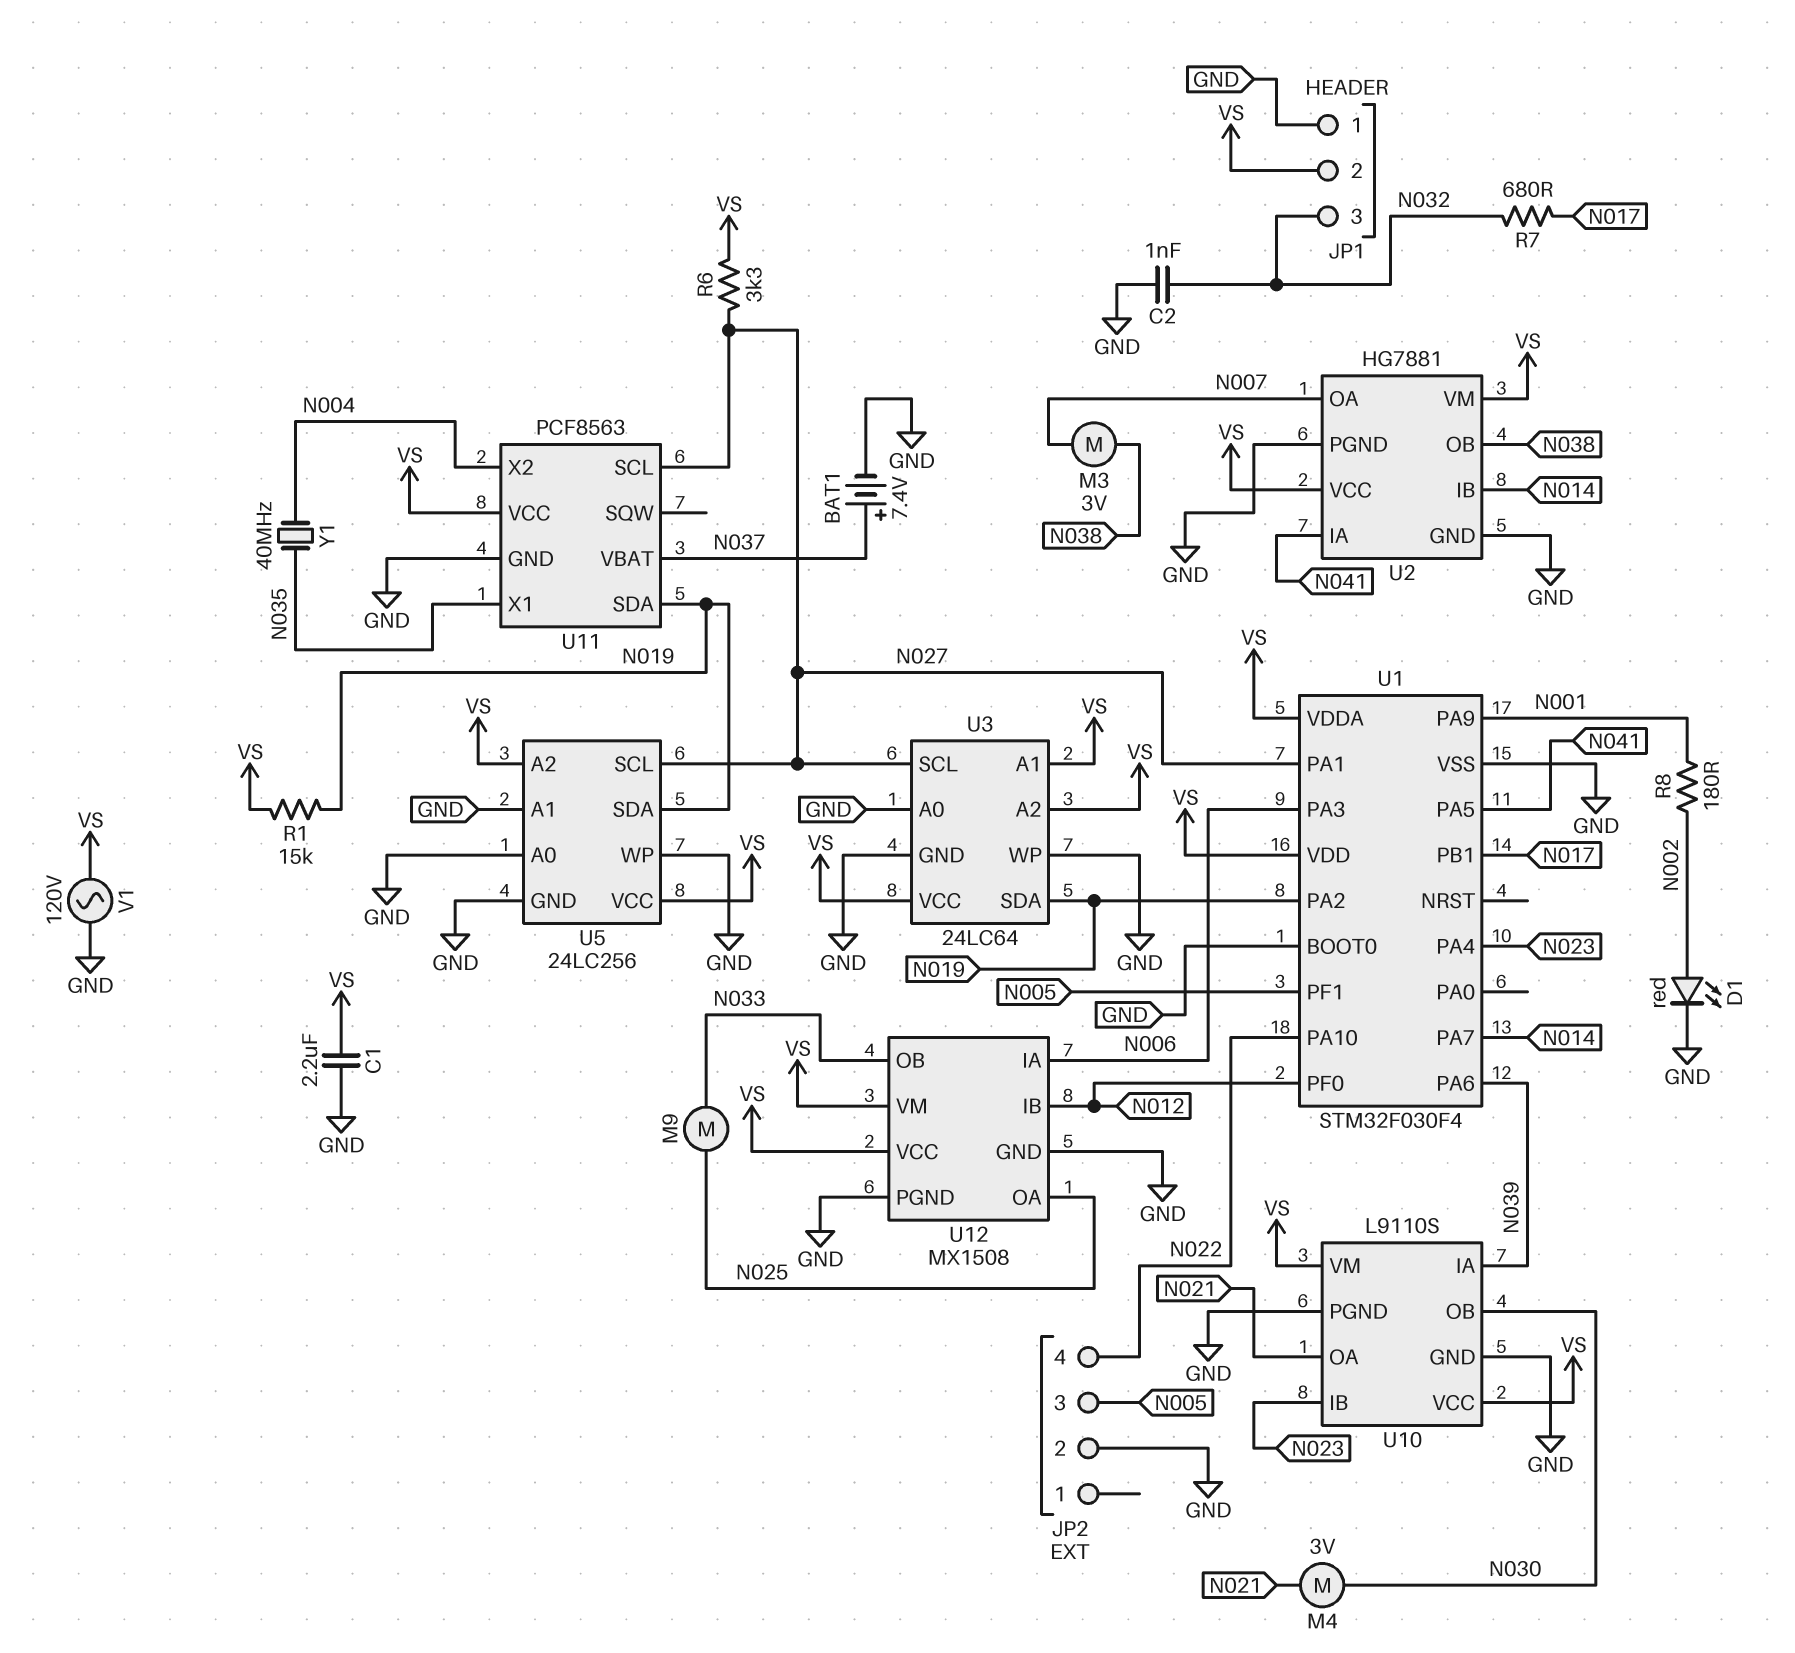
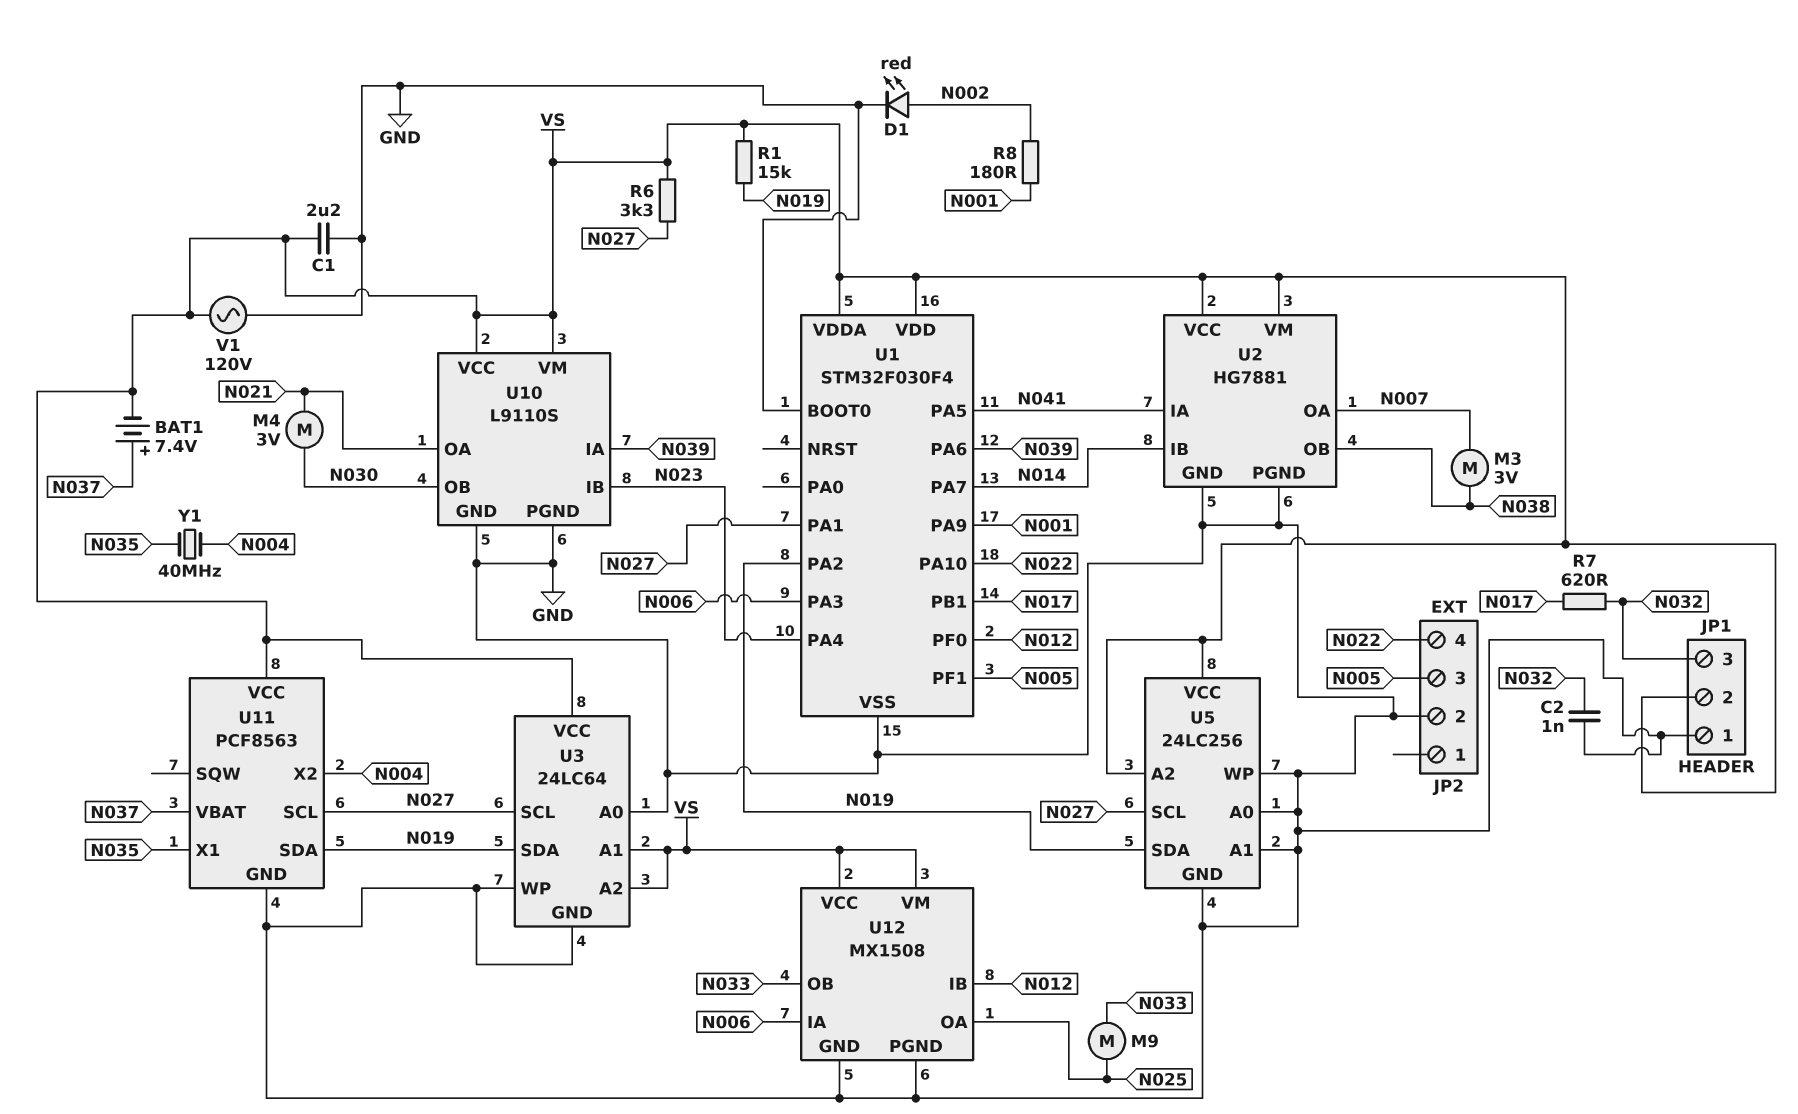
BAT1: 7.4V (plus N037, minus GND) -> 7.4V (plus N037, minus VS)
R7: 680 (N017, N032) -> 620 (N017, N032)

